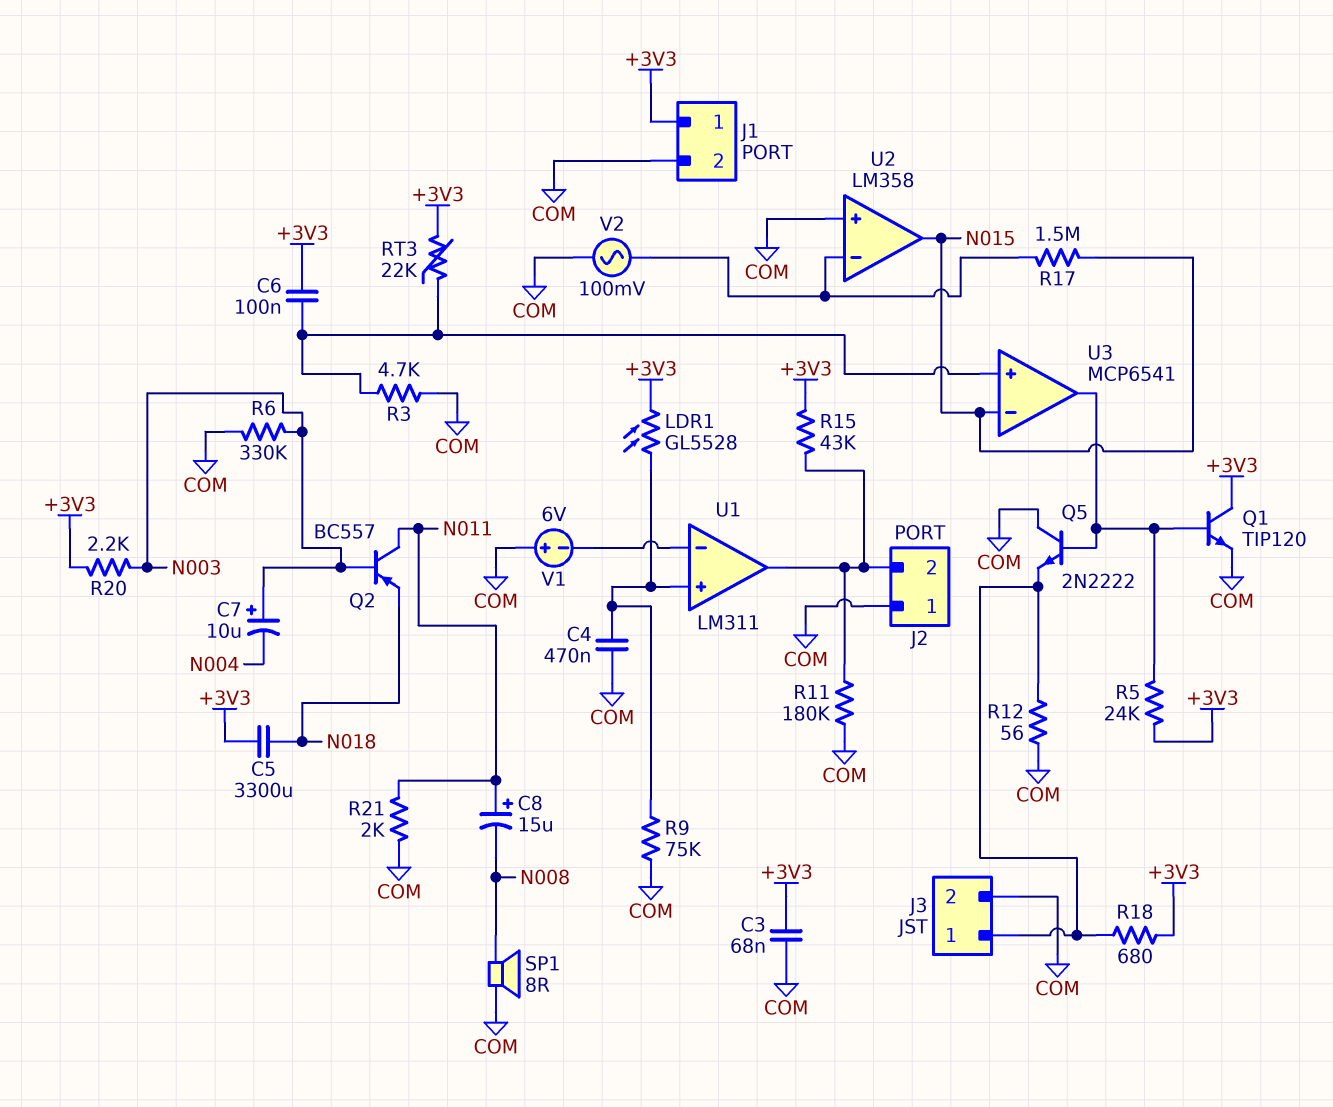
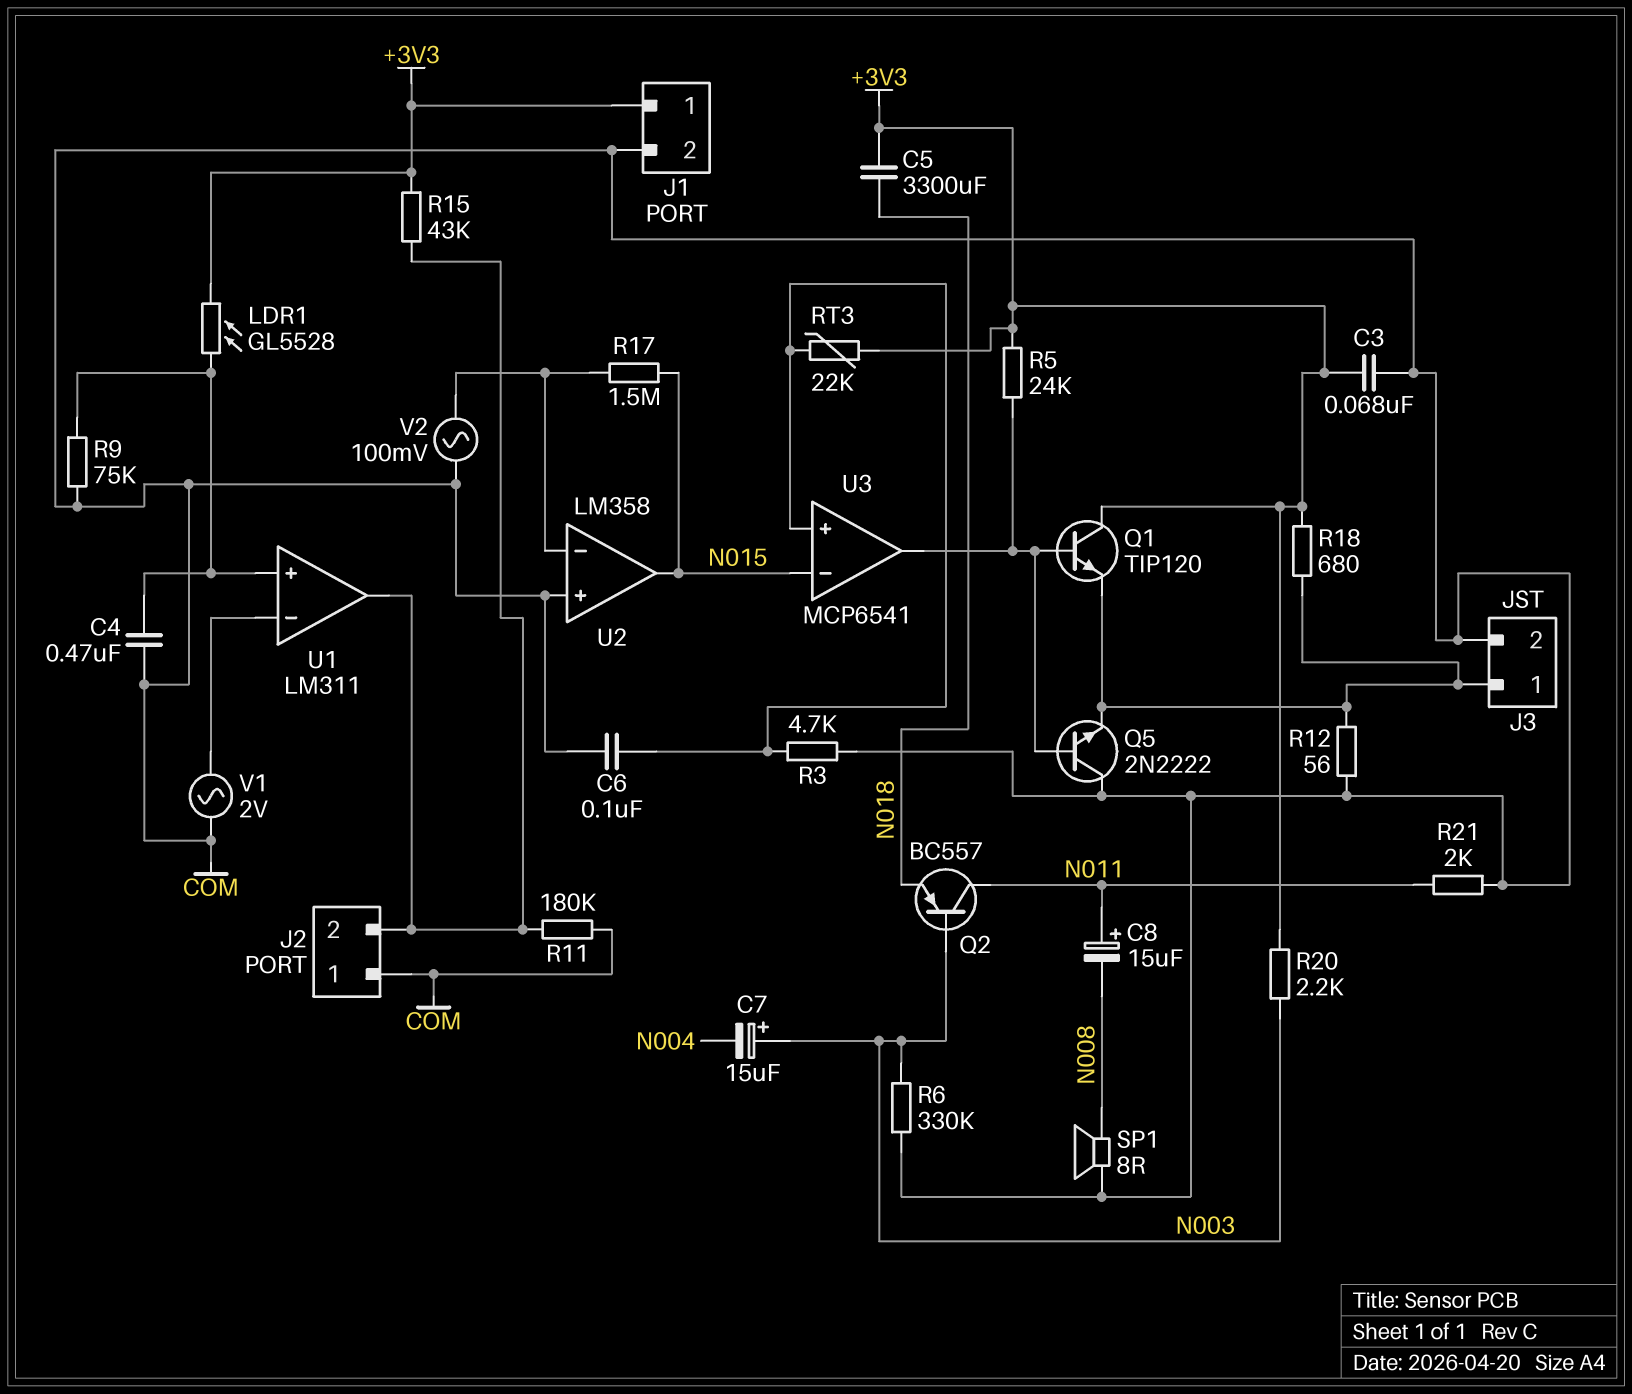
C6: 100nF (+3V3, U3/in+) -> 100nF (COM, U3/in+)
C7: 10uF (plus N003, minus N004) -> 15uF (plus N003, minus N004)
Q1: NPN TIP120 (B U3/out, C +3V3, E COM) -> NPN TIP120 (B U3/out, C +3V3, E J3/1)
V1: 6V (plus COM, minus U1/in-) -> AC 2V (COM, U1/in-)

